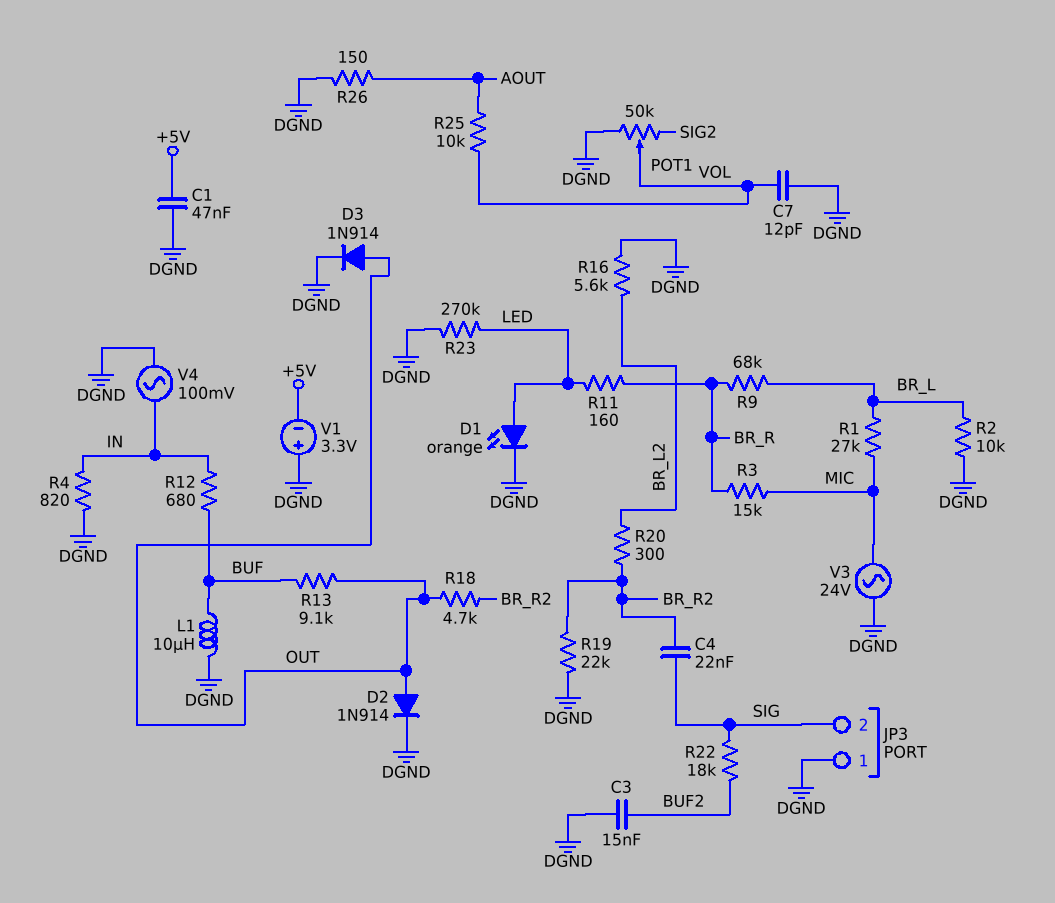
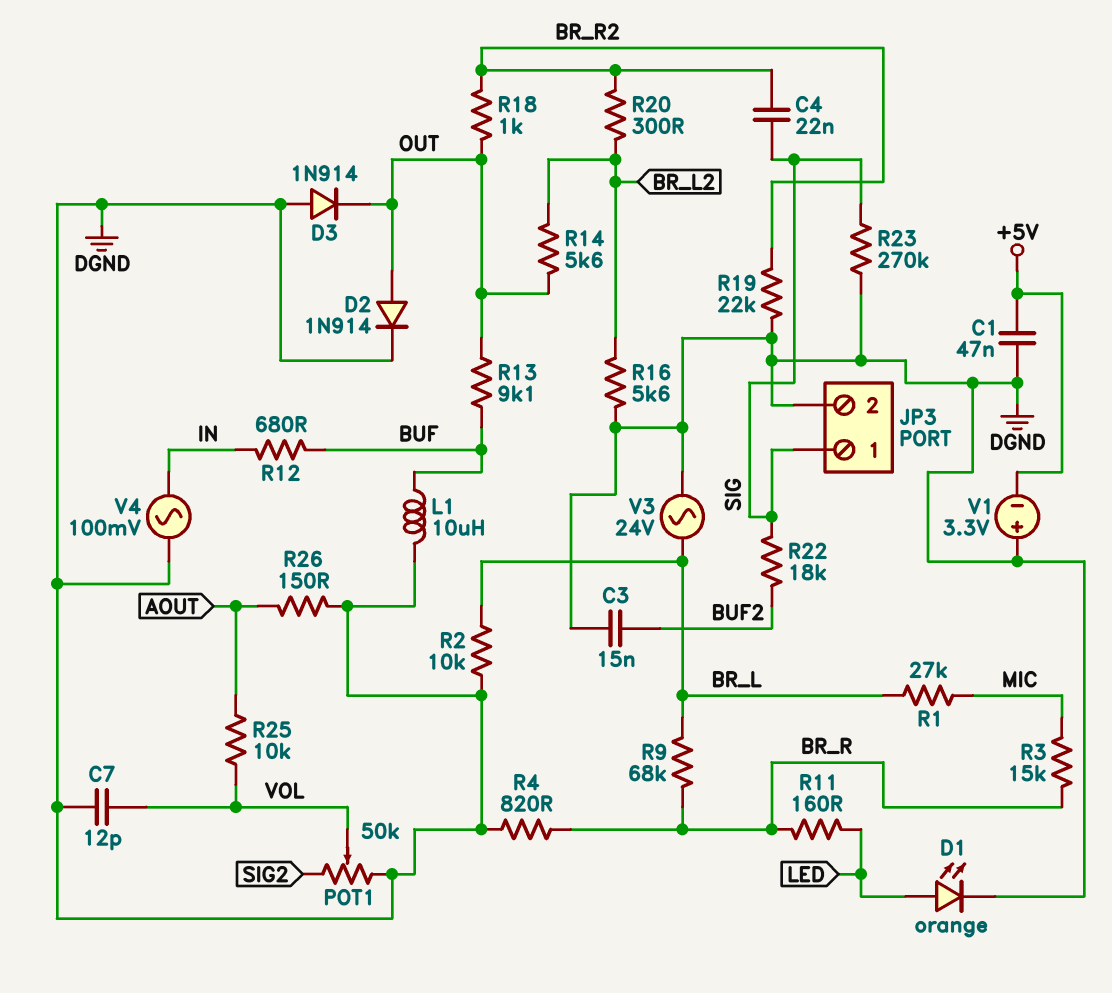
D3: diode 1N914 (A OUT, K DGND) -> diode 1N914 (A DGND, K OUT)
JP3 pin 1: DGND -> SIG
JP3 pin 2: SIG -> DGND
R4: 820 (DGND, IN) -> 820 (BR_R, DGND)
R14: none -> 5.6k (BR_L2, OUT)
R18: 4.7k (BR_R2, OUT) -> 1k (BR_R2, OUT)
R23: 270k (DGND, LED) -> 270k (DGND, SIG)
V3: AC 24V (DGND, MIC) -> AC 24V (BR_L, DGND)

